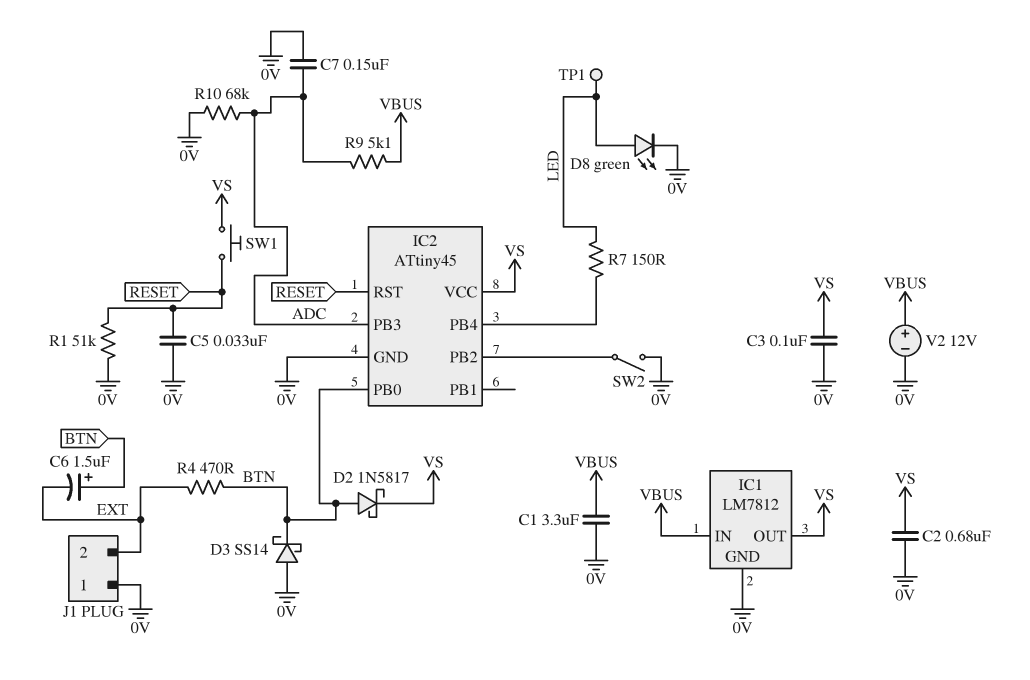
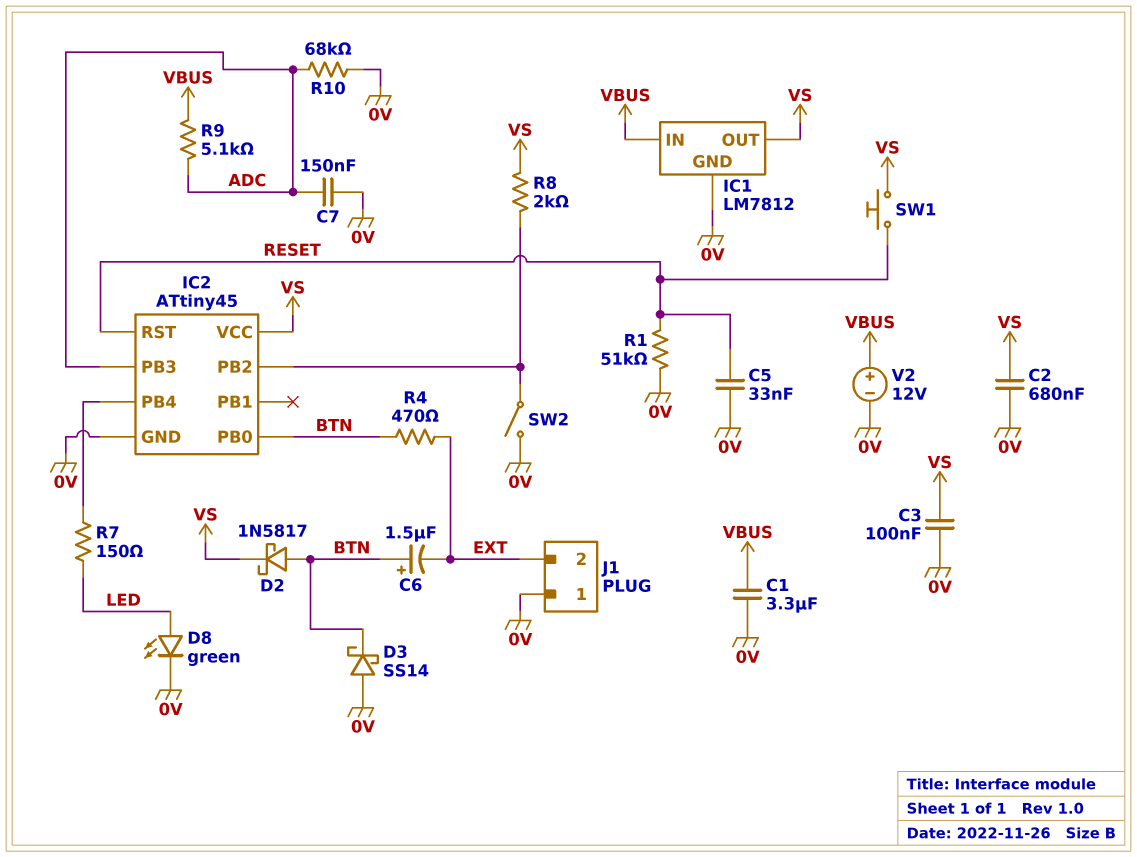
R8: none -> 2k (IC2/PB2, VS)
TP1: test point (LED) -> none

